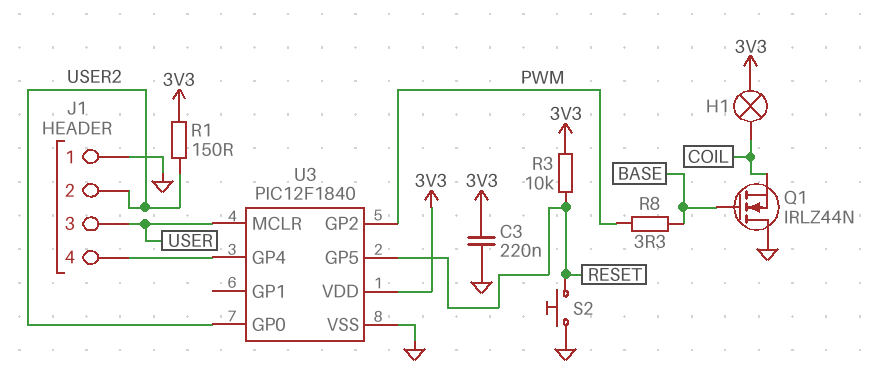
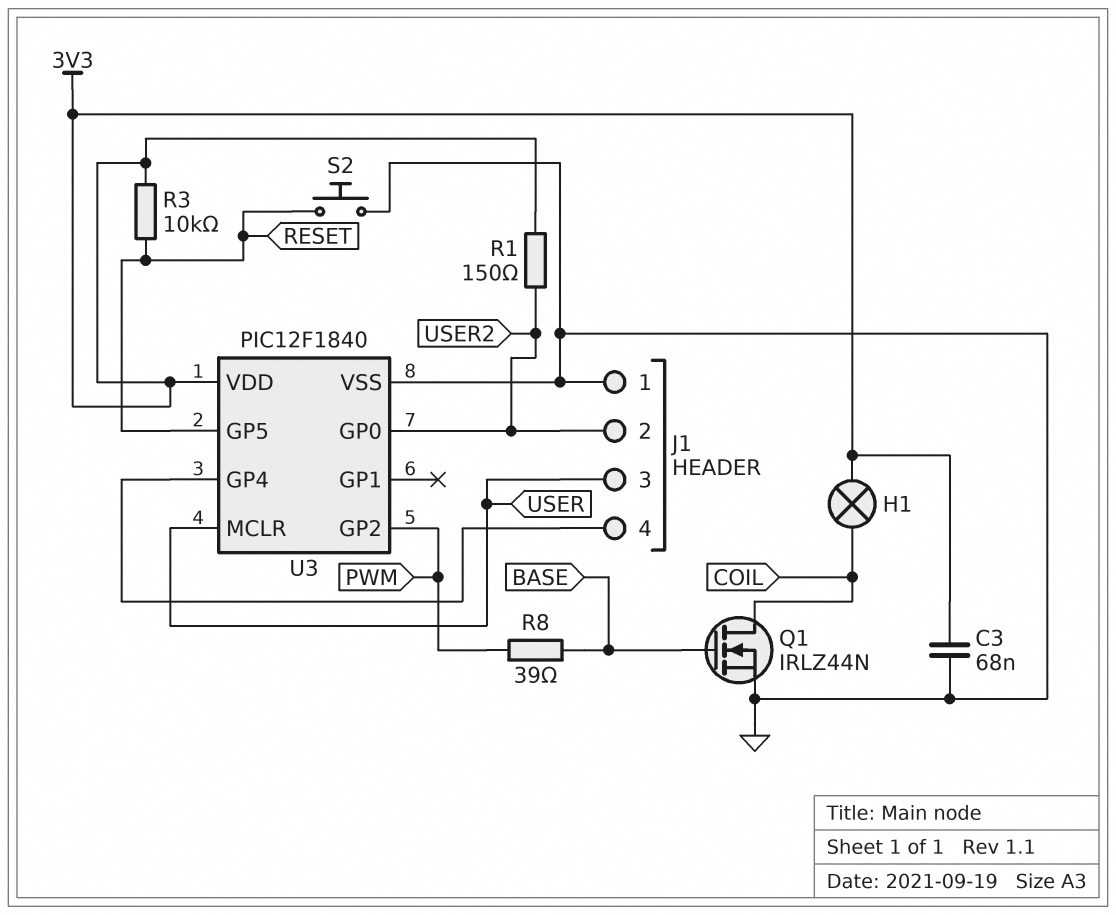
C3: 220nF (3V3, GND) -> 68nF (3V3, GND)
Q1: NMOS IRLZ44N (G BASE, D GND, S COIL) -> NMOS IRLZ44N (G BASE, D COIL, S GND)
R8: 3.3 (BASE, PWM) -> 39 (BASE, PWM)

